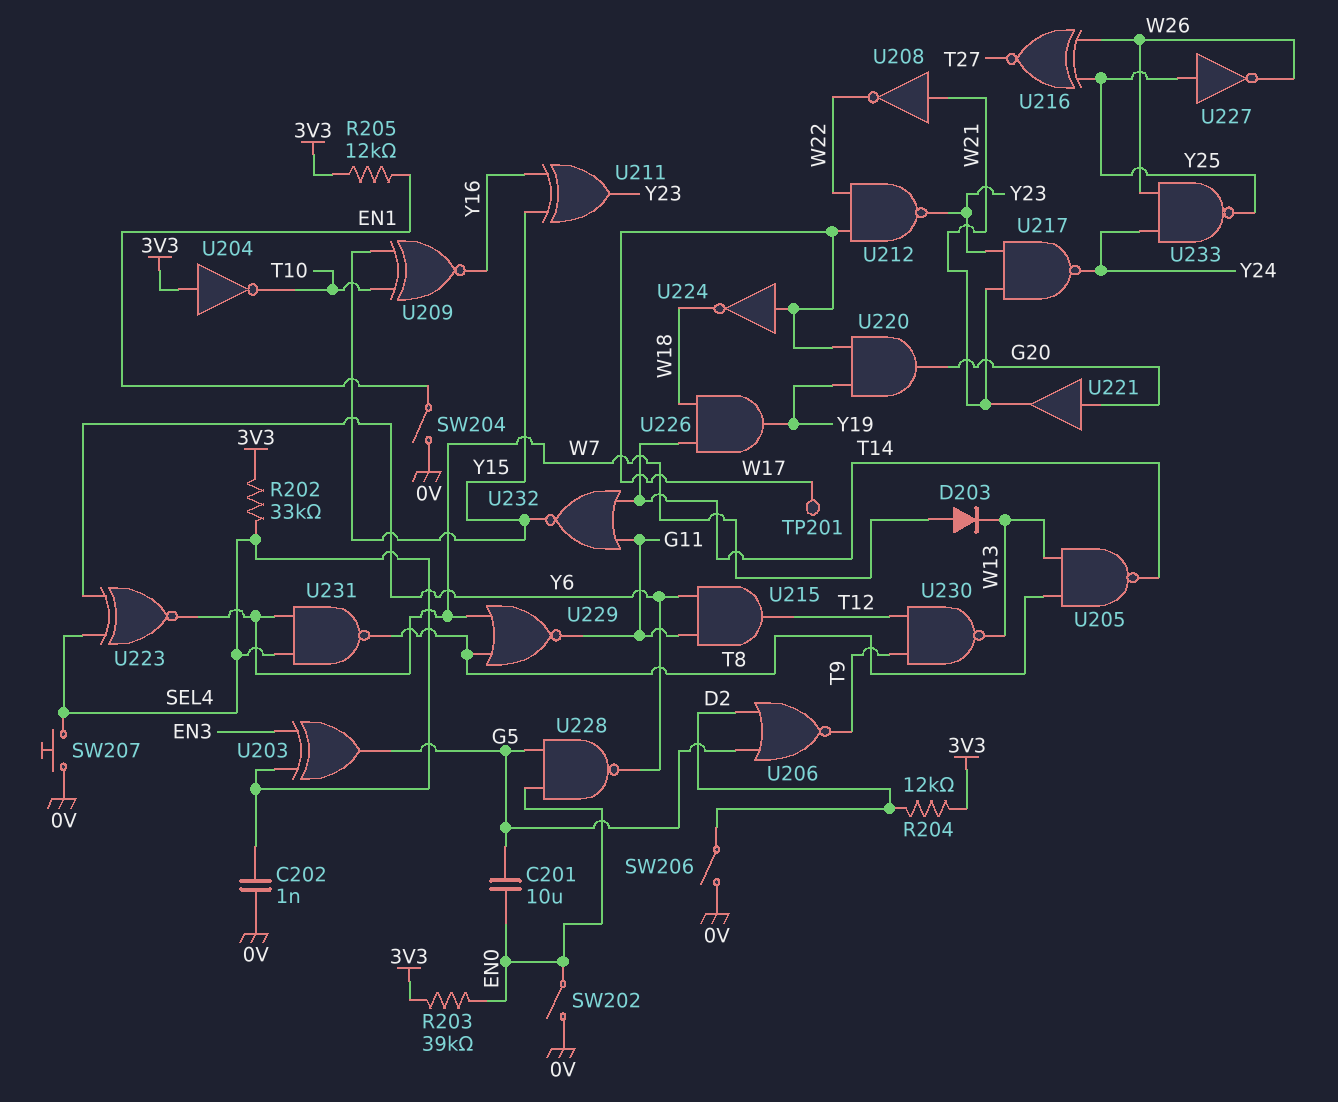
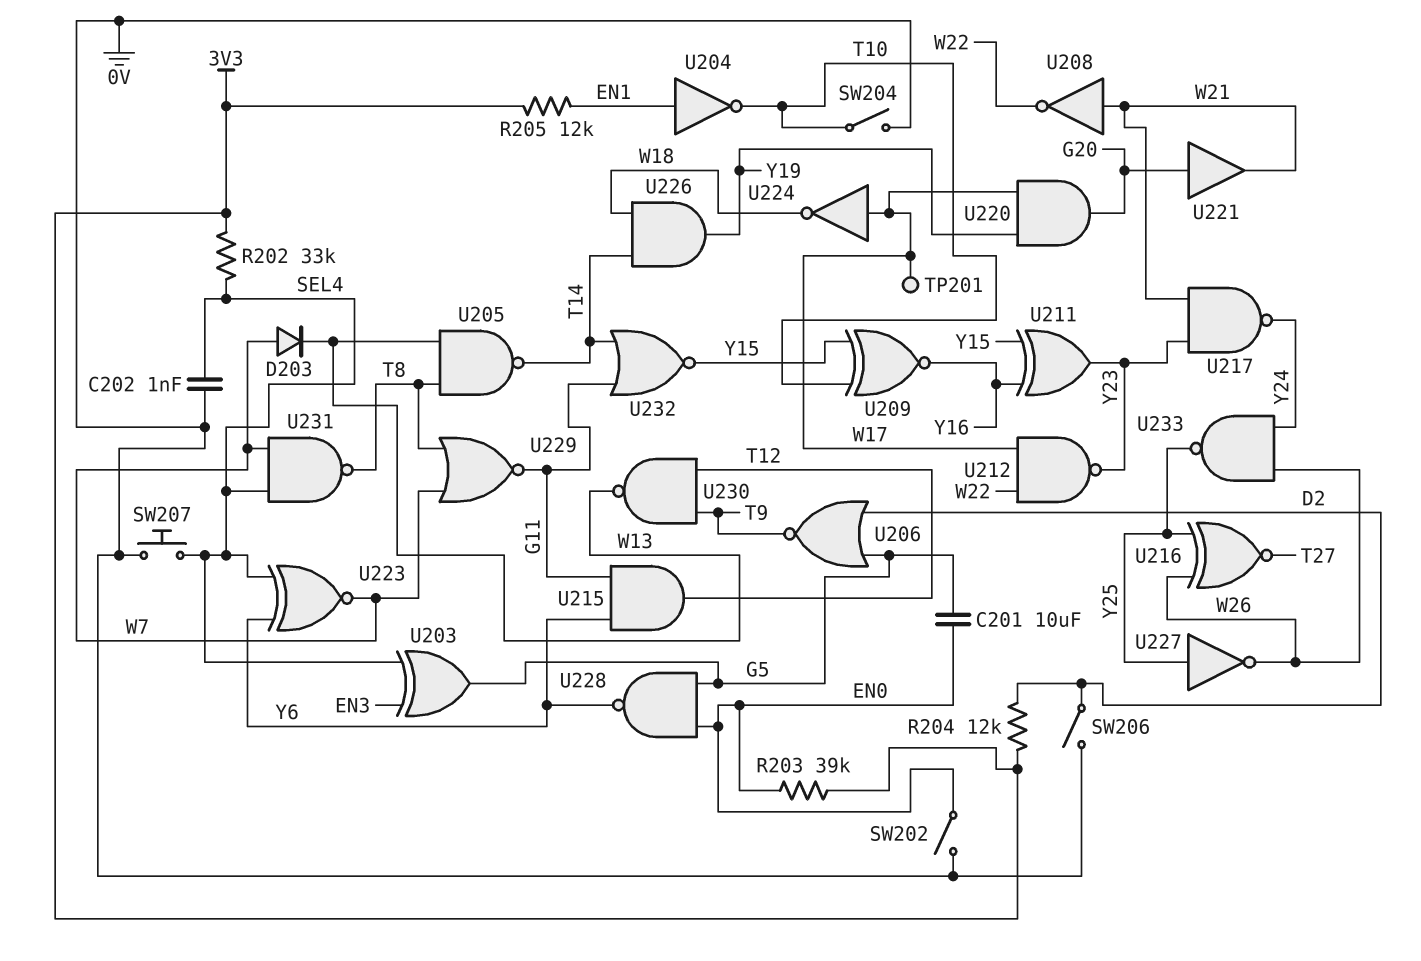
SW204: switch (0V, EN1) -> switch (0V, T10)
U204: NOT (in 3V3, out T10) -> NOT (in EN1, out T10)

